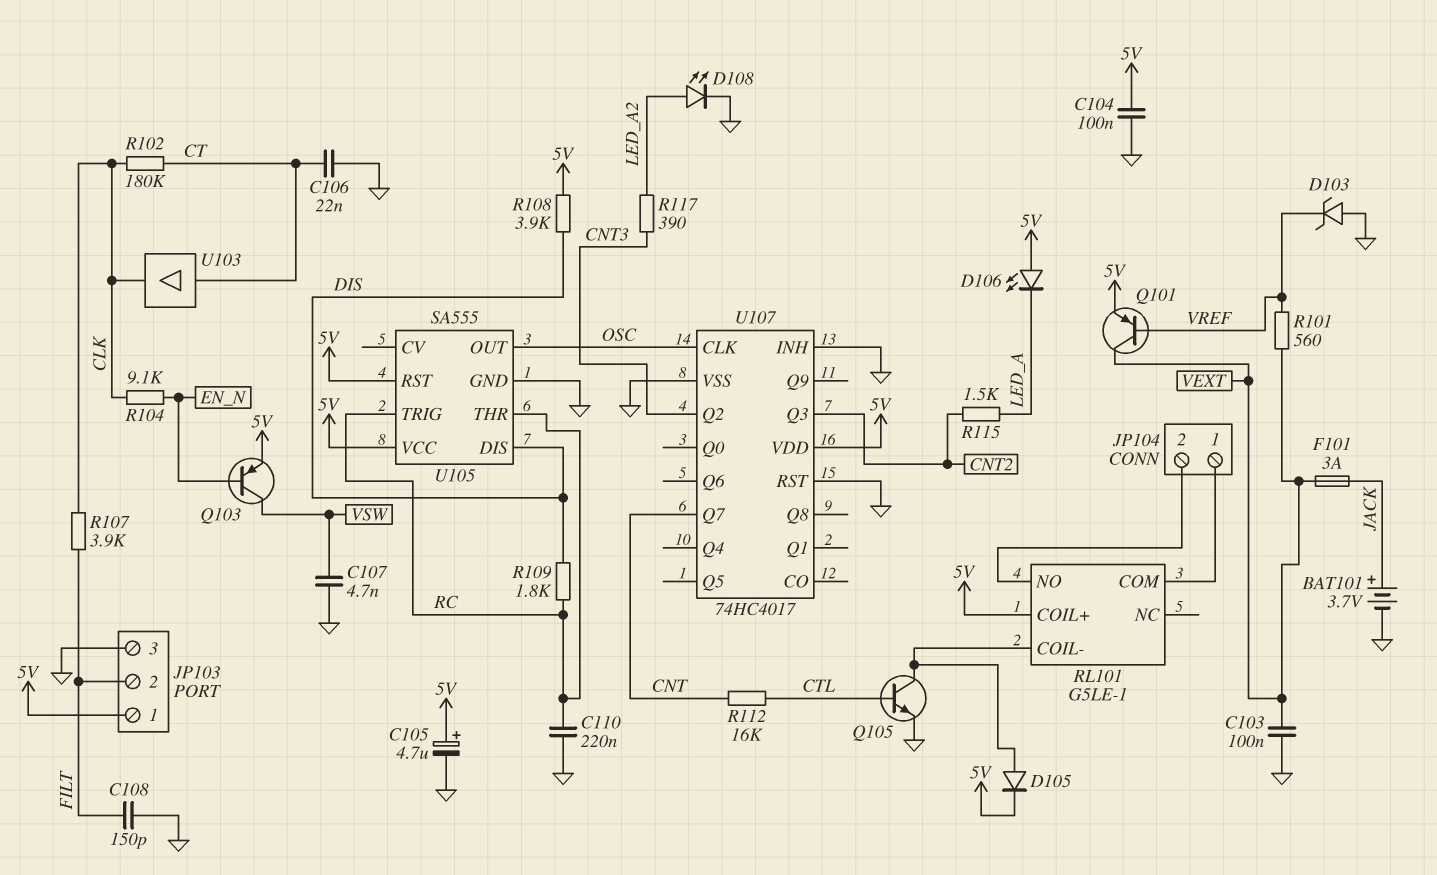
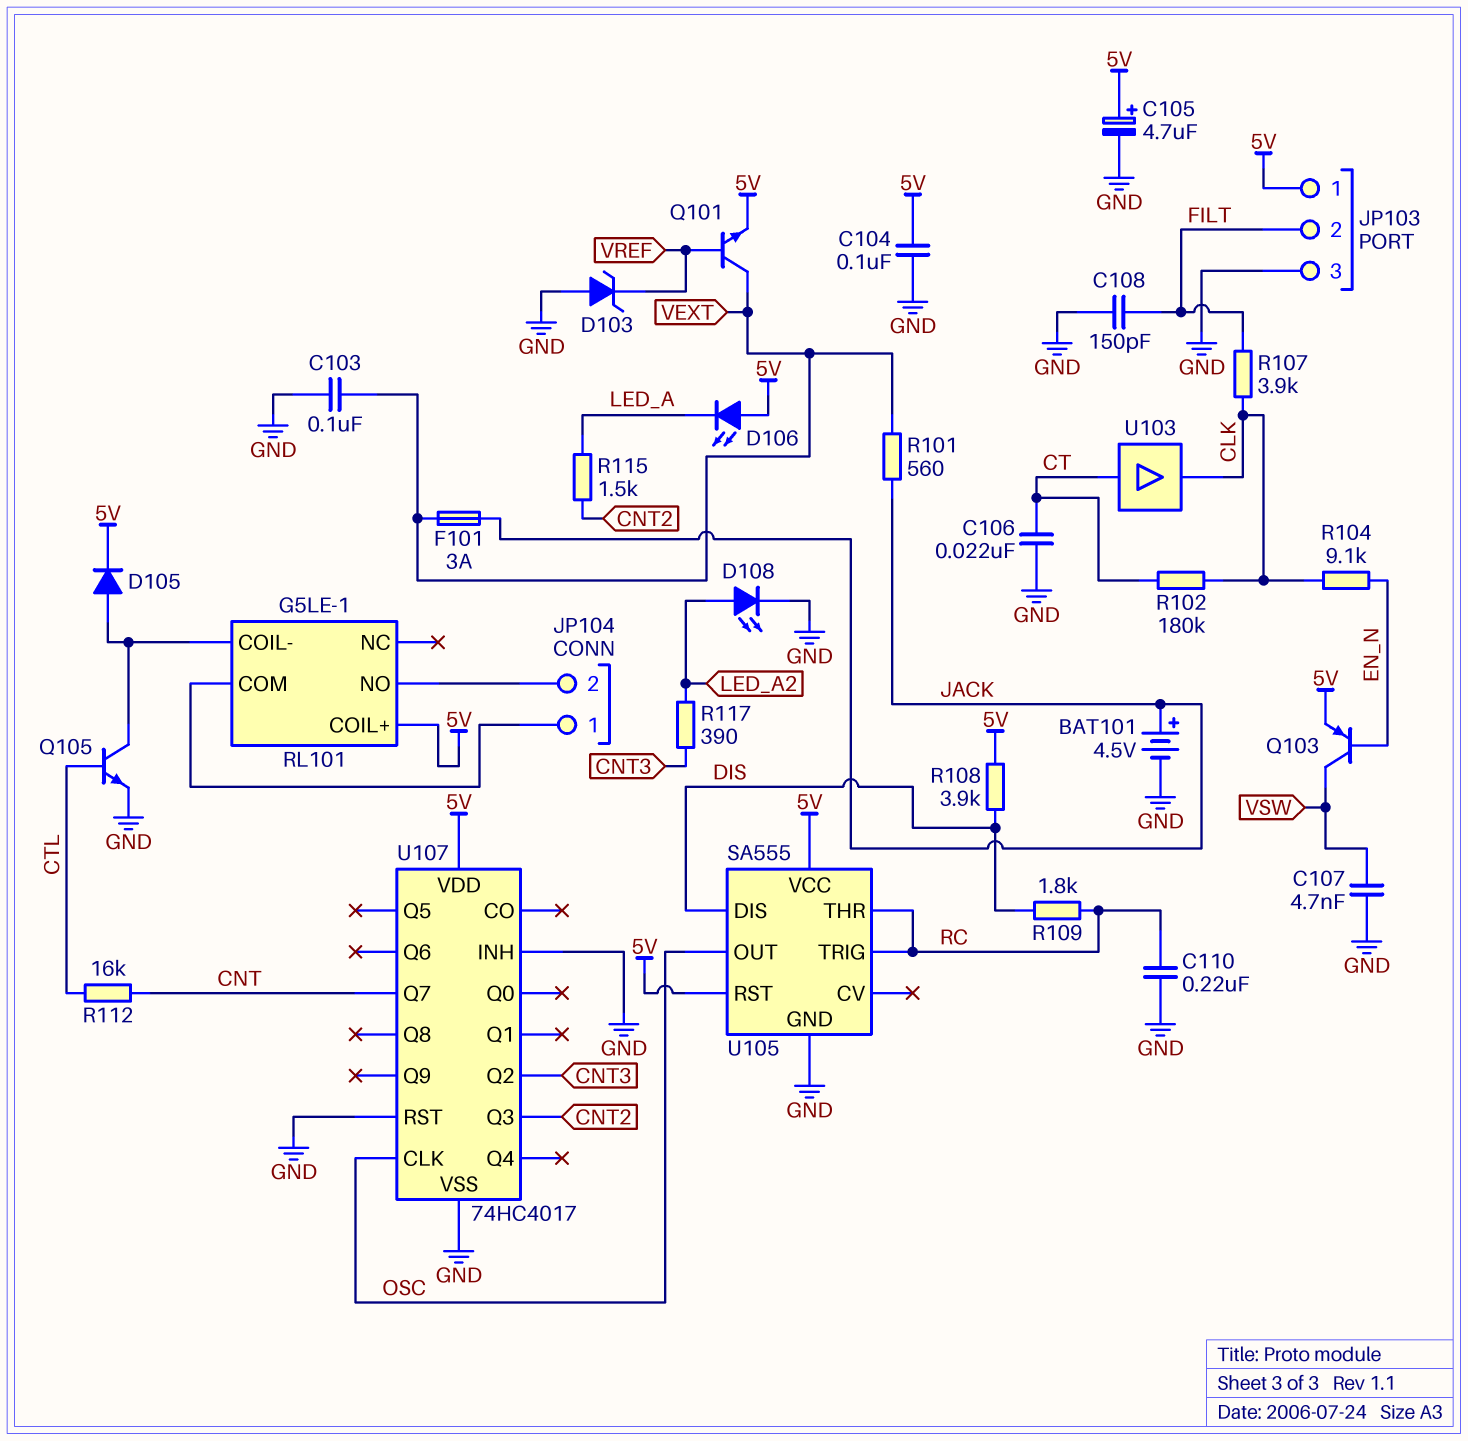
BAT101: 3.7V (plus JACK, minus GND) -> 4.5V (plus JACK, minus GND)
Q101: PNP (B VREF, C VEXT, E 5V) -> NPN (B VREF, C VEXT, E 5V)
R101: 560 (VEXT, VREF) -> 560 (JACK, VEXT)

